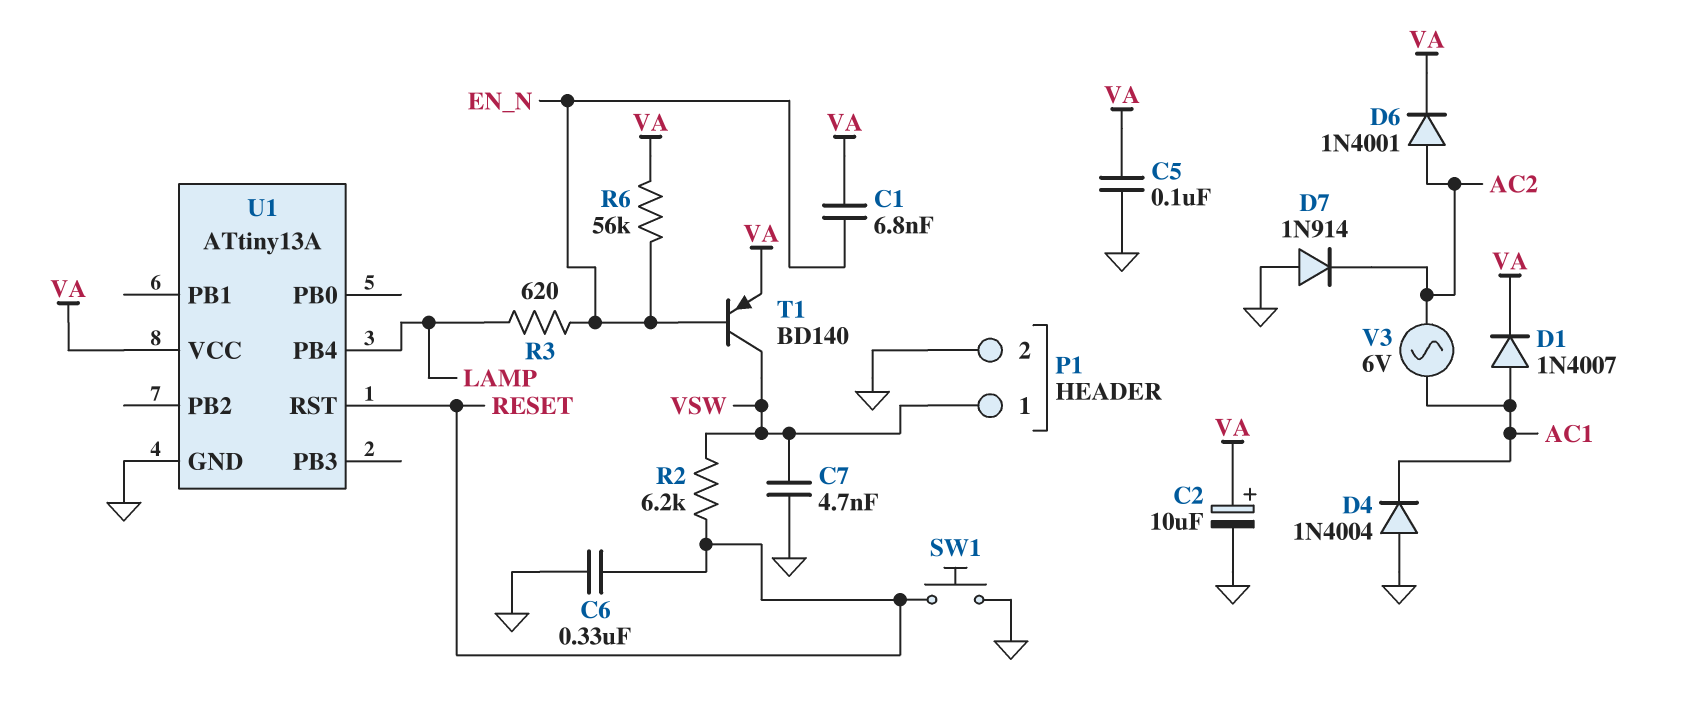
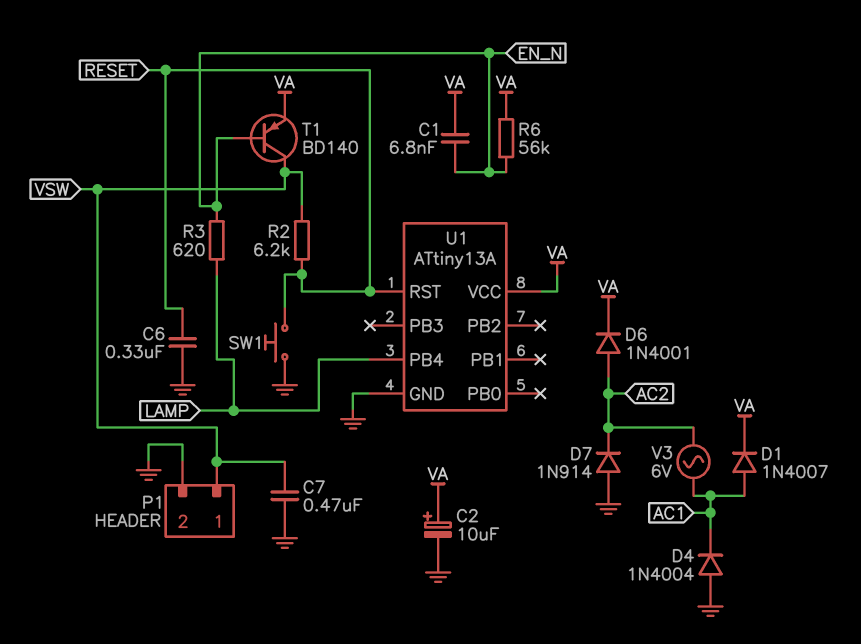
C5: 100nF (GND, VA) -> none
C7: 4.7nF (GND, VSW) -> 470nF (GND, VSW)

